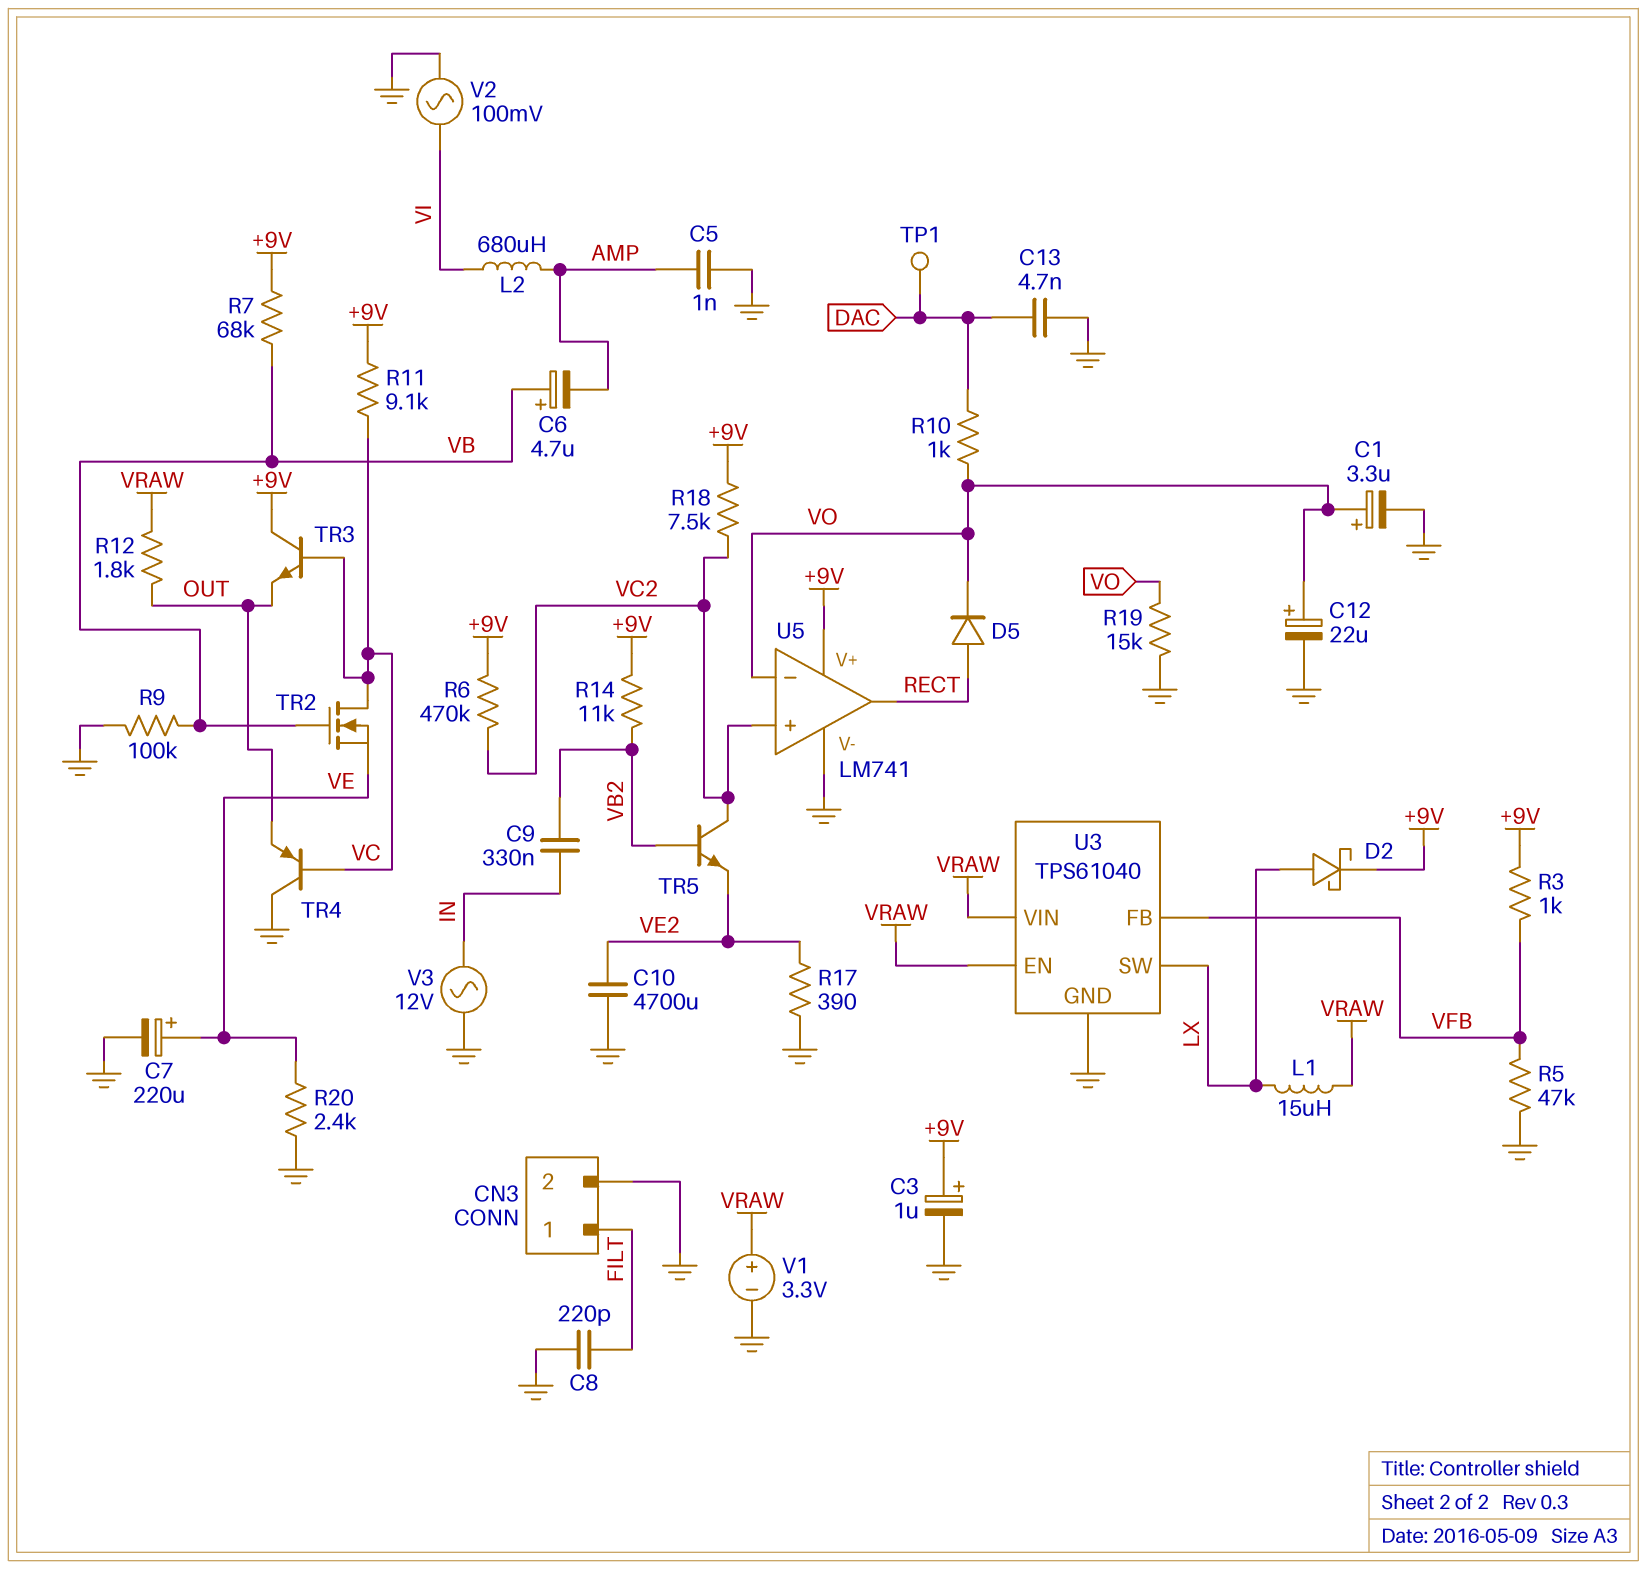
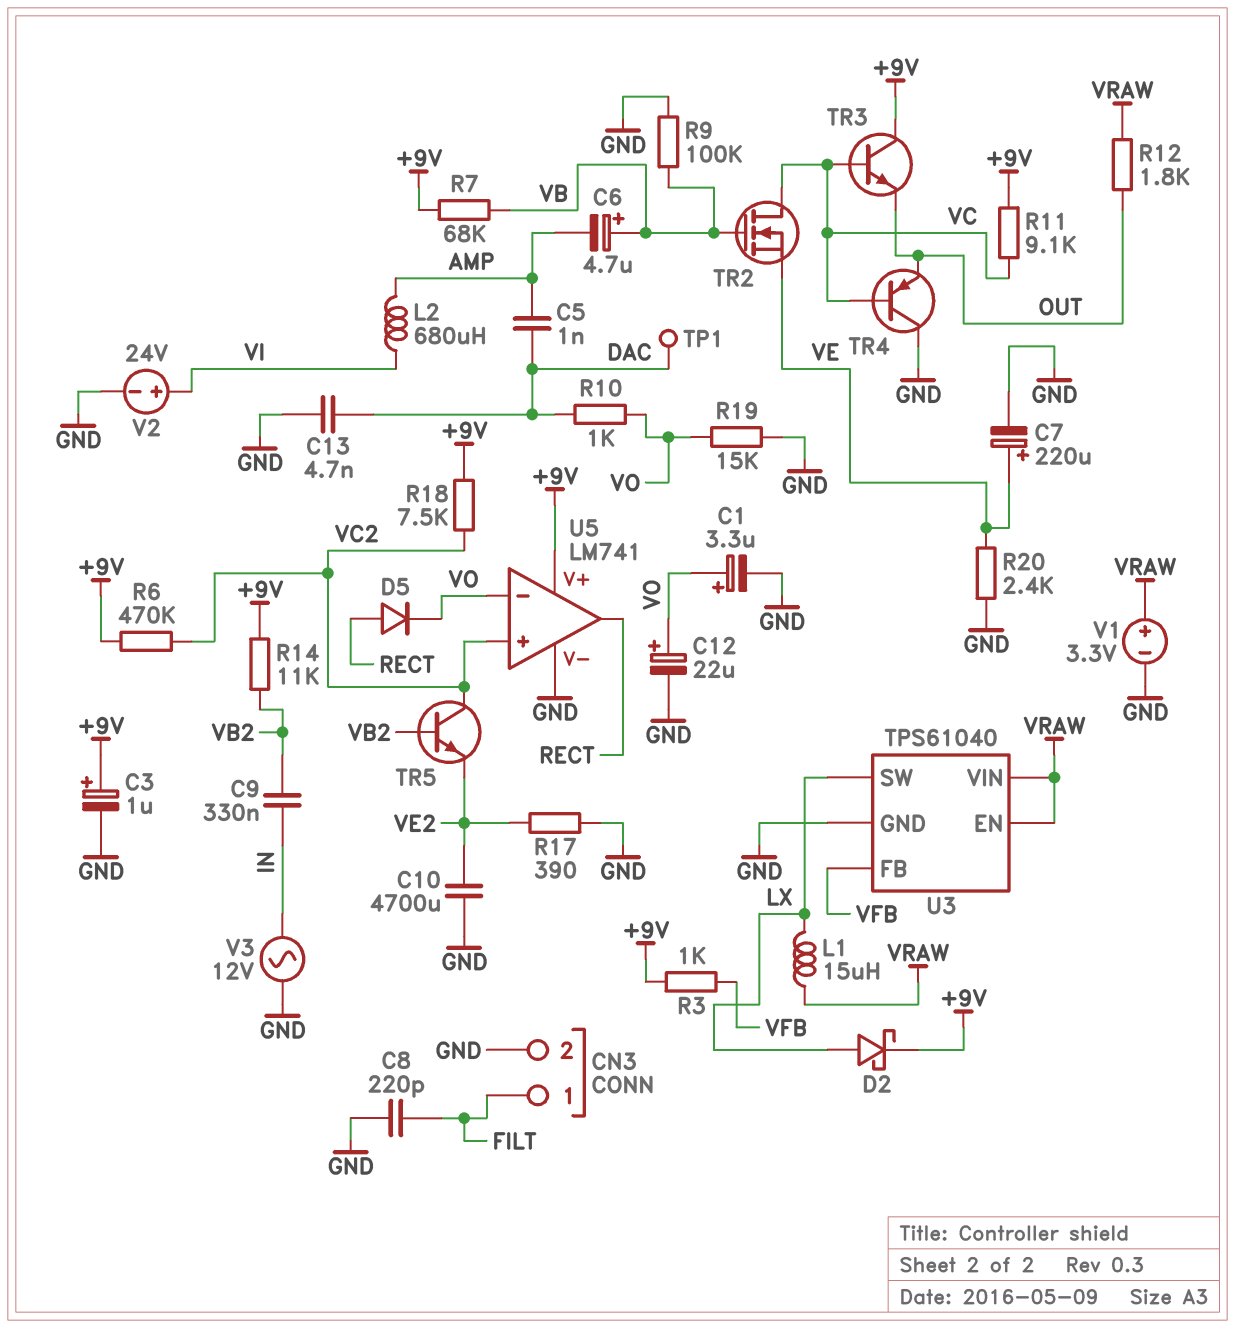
C5: 1nF (AMP, GND) -> 1nF (AMP, DAC)
R5: 47k (GND, VFB) -> none
V2: AC 100mV (GND, VI) -> 24V (plus VI, minus GND)

